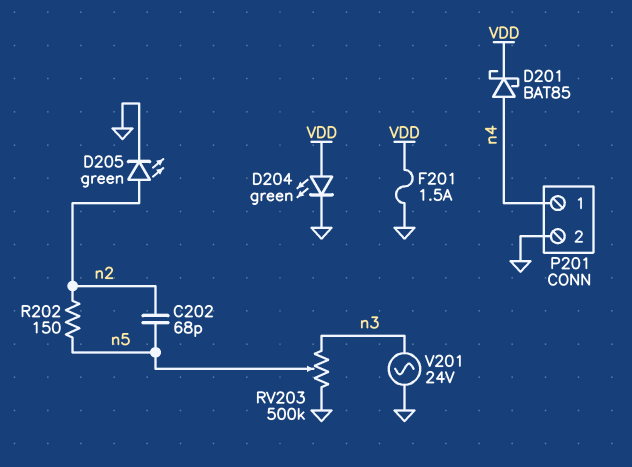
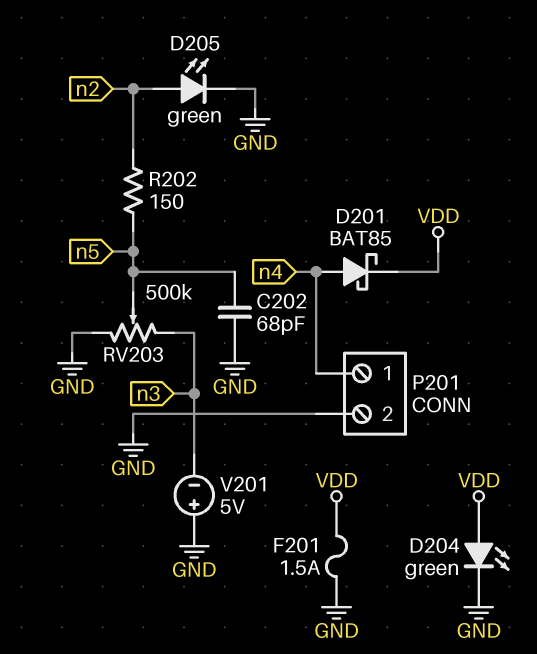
C202: 68pF (n2, n5) -> 68pF (GND, n5)
V201: AC 24V (GND, n3) -> 5V (plus GND, minus n3)

